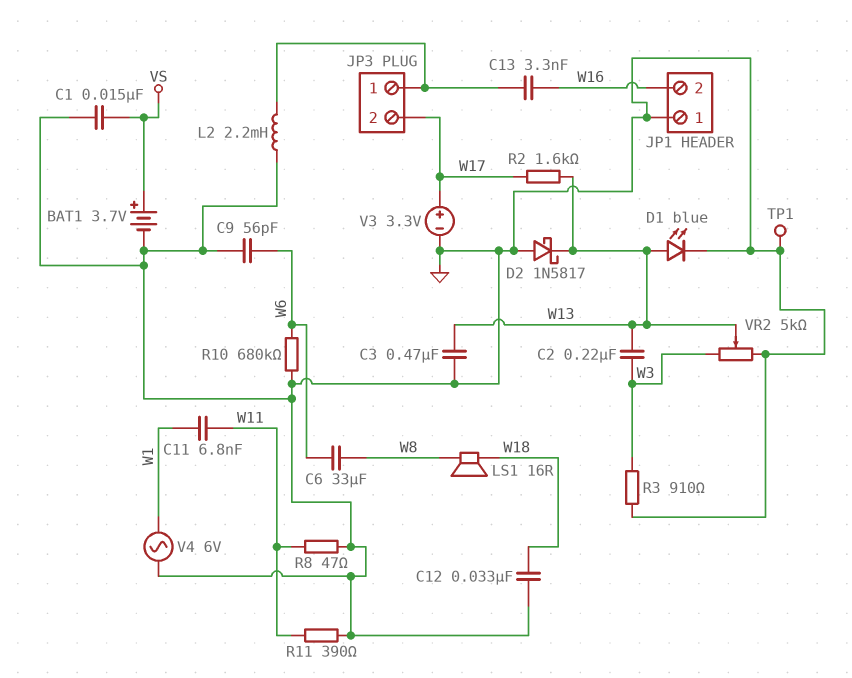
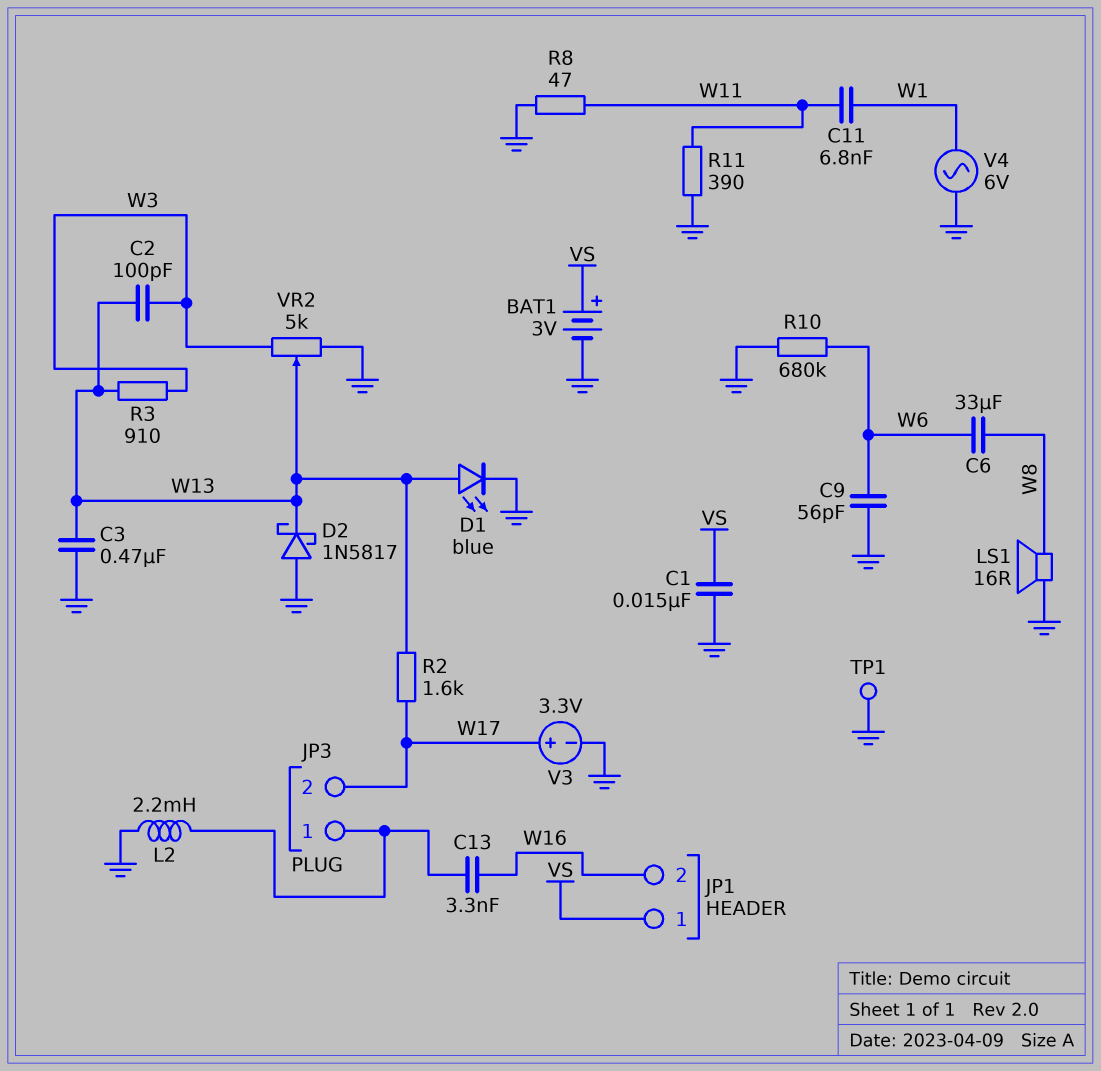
BAT1: 3.7V (plus VS, minus GND) -> 3V (plus VS, minus GND)
C2: 220nF (W3, W13) -> 100pF (W3, W13)
C12: 33nF (GND, W18) -> none
JP1 pin 1: GND -> VS
LS1: speaker 16R (W8, W18) -> speaker 16R (GND, W8)
R3: 910 (GND, W3) -> 910 (W3, W13)

